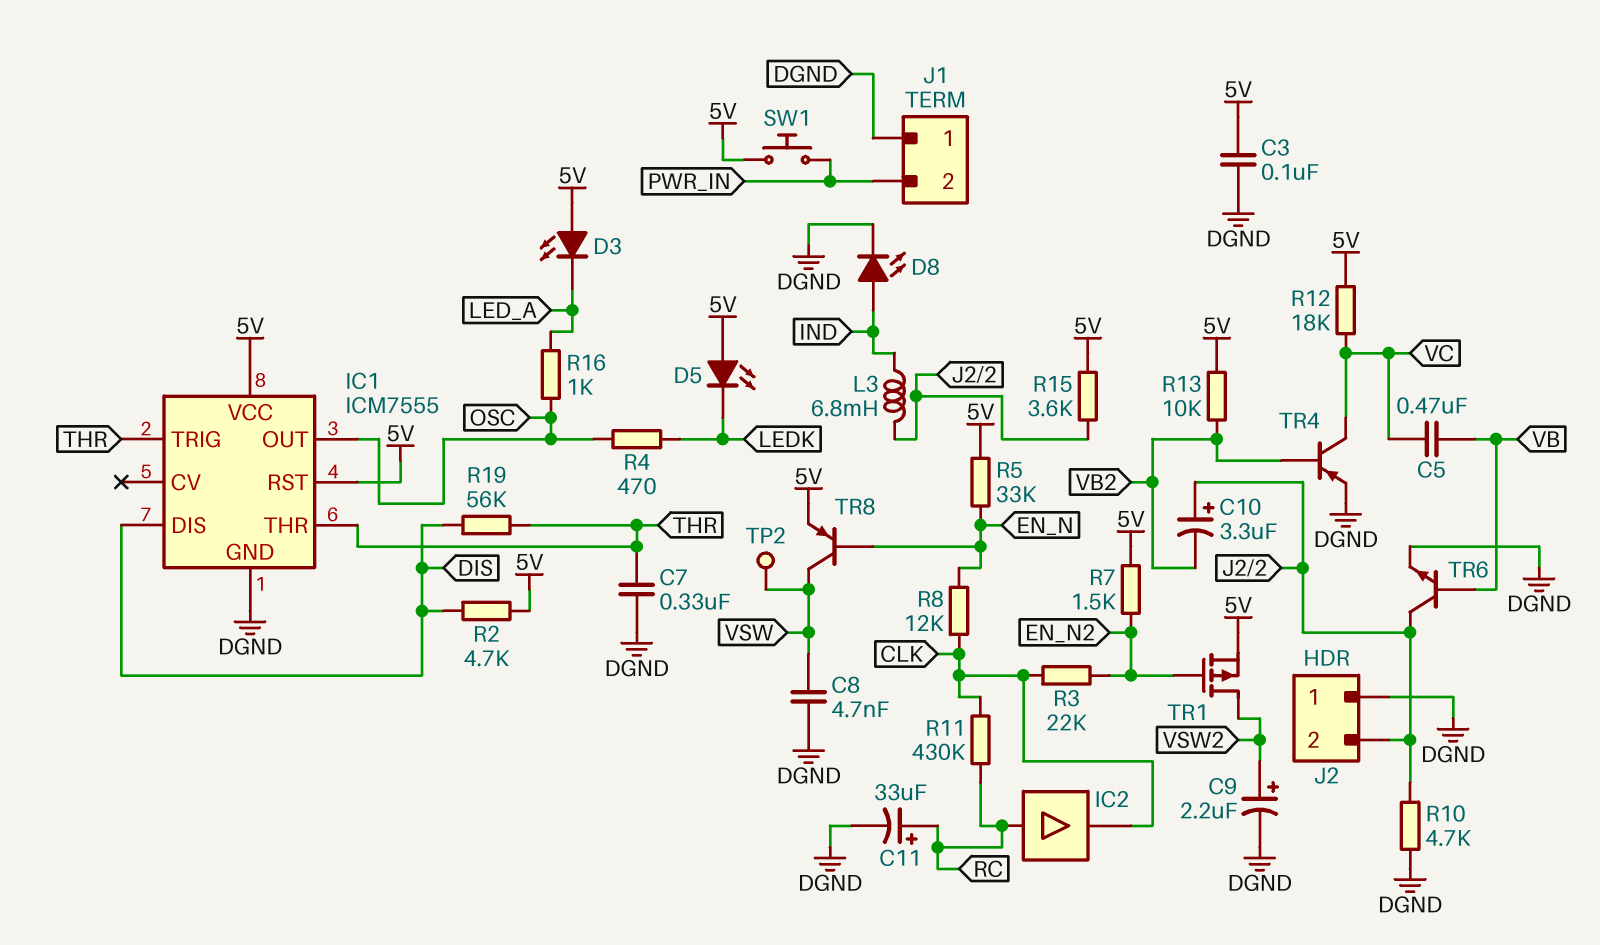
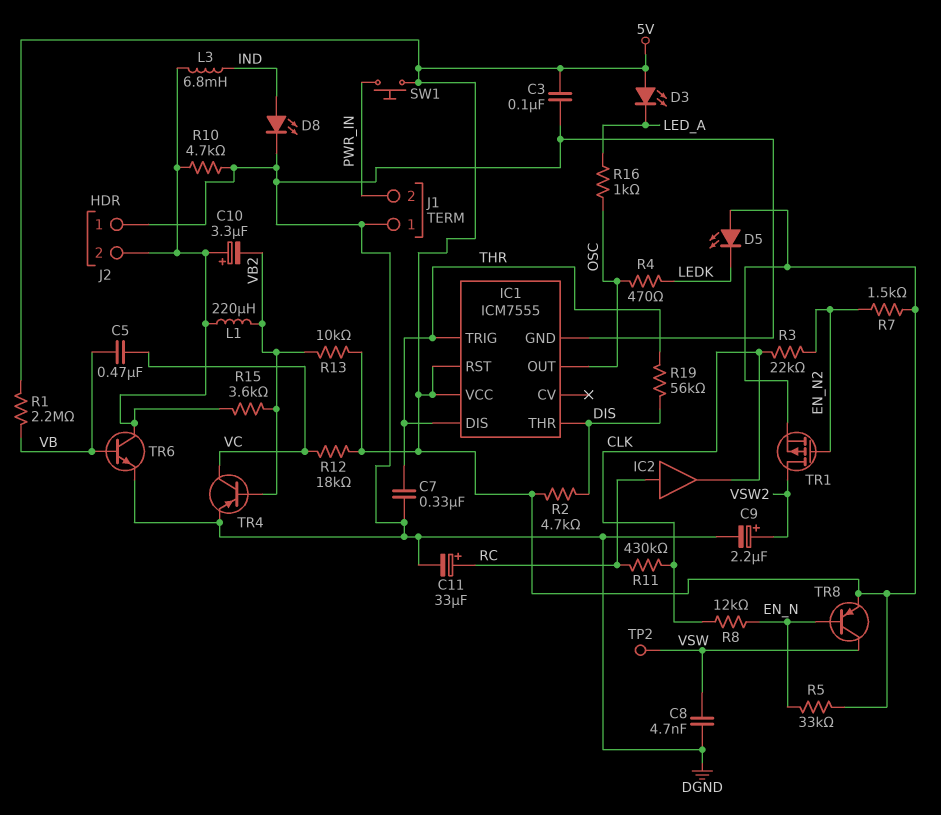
IC1 pin DIS: DIS -> THR
IC1 pin THR: THR -> DIS
L1: none -> 220uH (J2/2, VB2)
R1: none -> 2.2M (5V, VB)
R15: 3.6k (5V, J2/2) -> 3.6k (J2/2, VB2)

